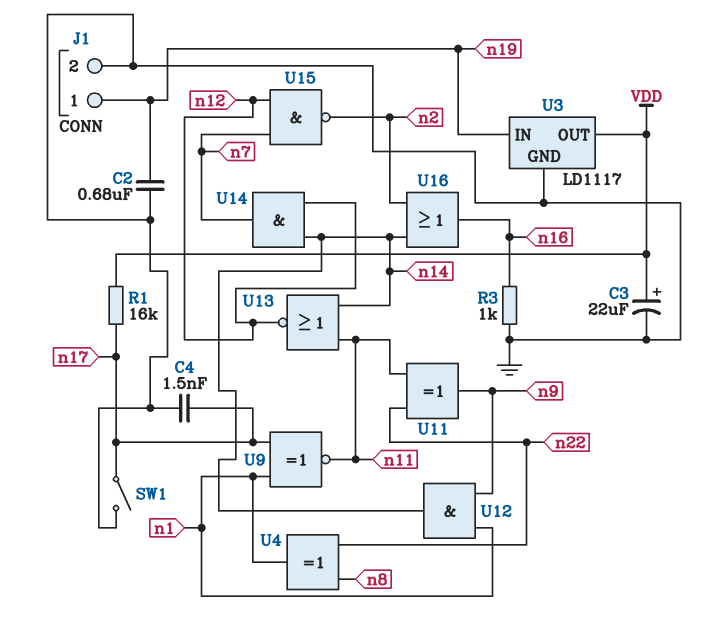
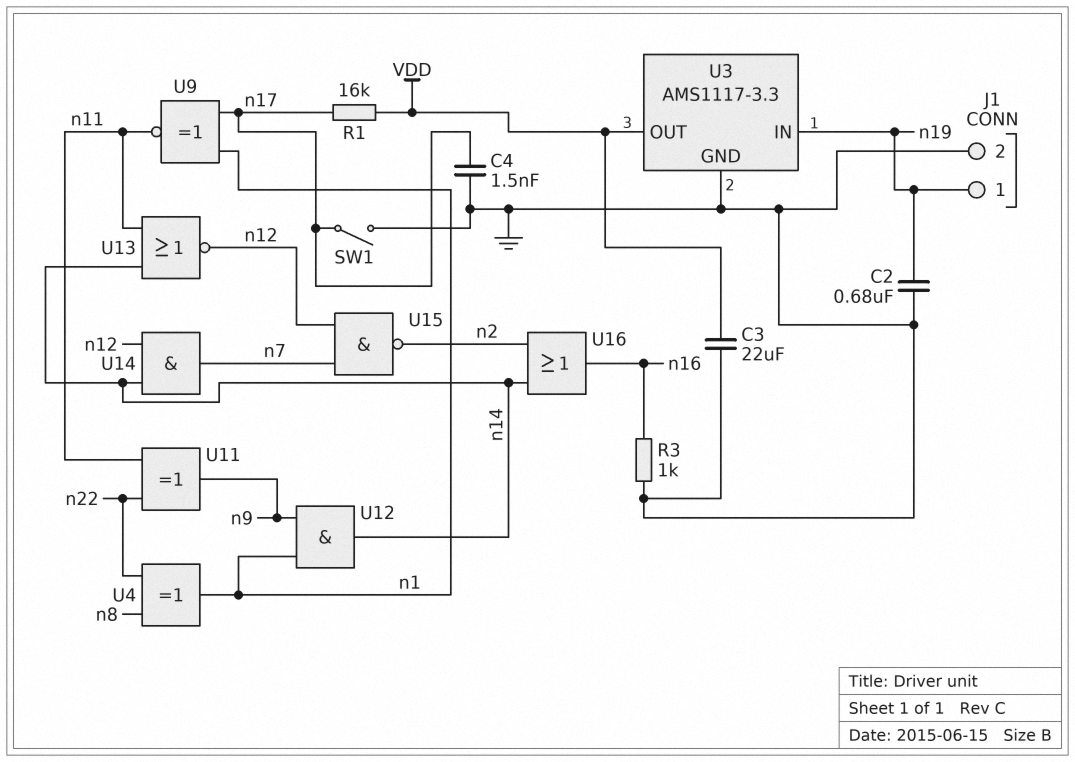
C3: 22uF (plus VDD, minus GND) -> 22uF (GND, VDD)
U3: LD1117 -> AMS1117-3.3

